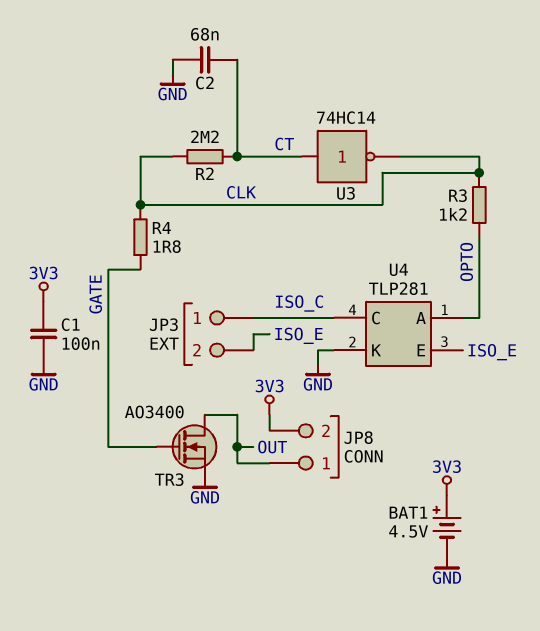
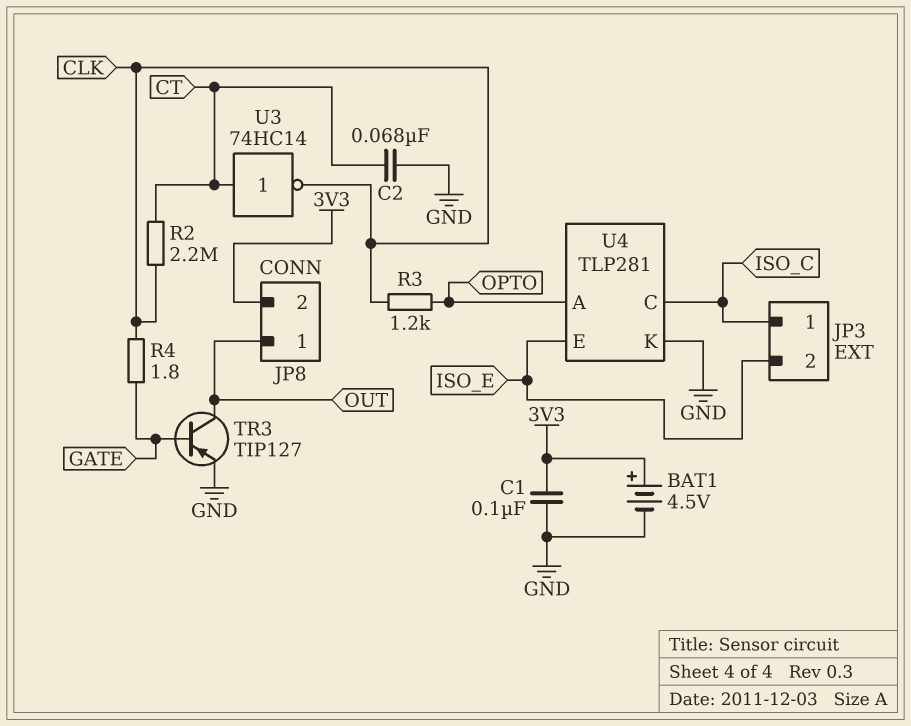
TR3: NMOS AO3400 (G GATE, D OUT, S GND) -> PNP TIP127 (B GATE, C OUT, E GND)

